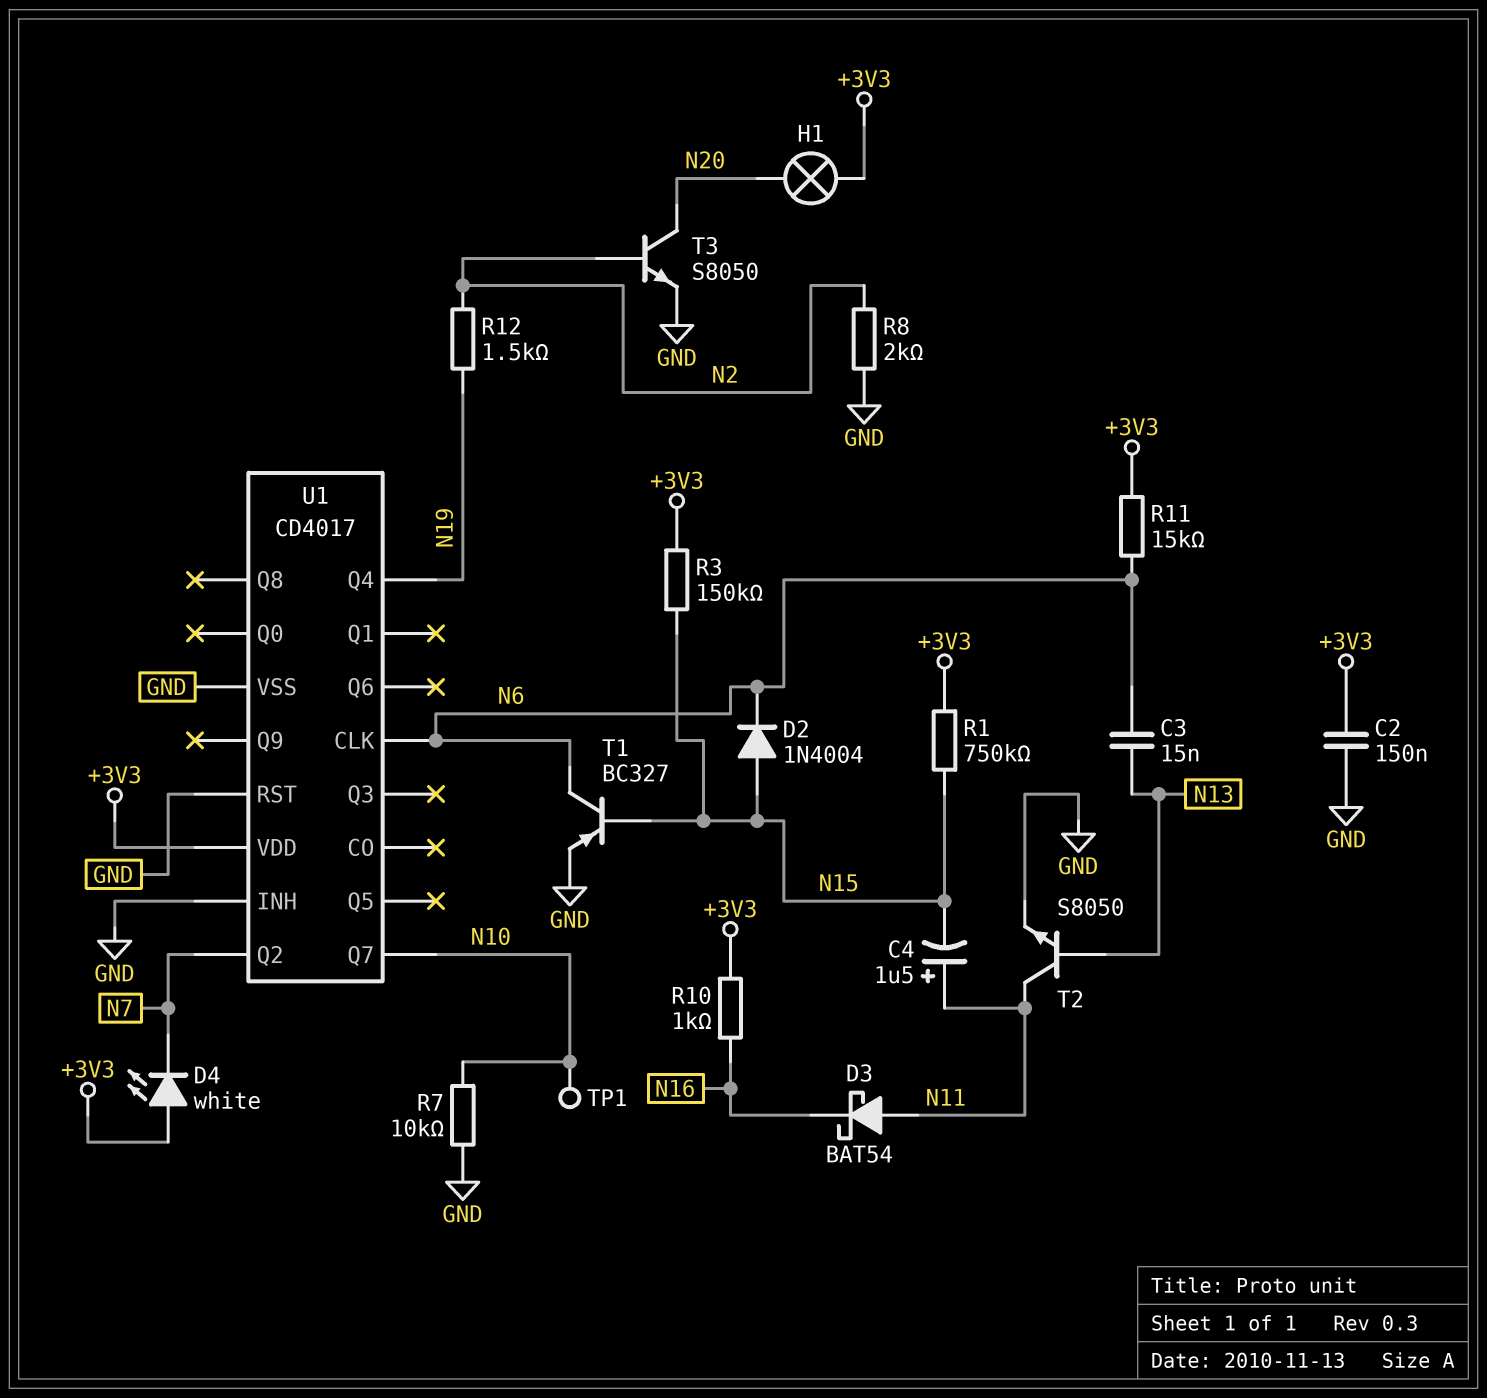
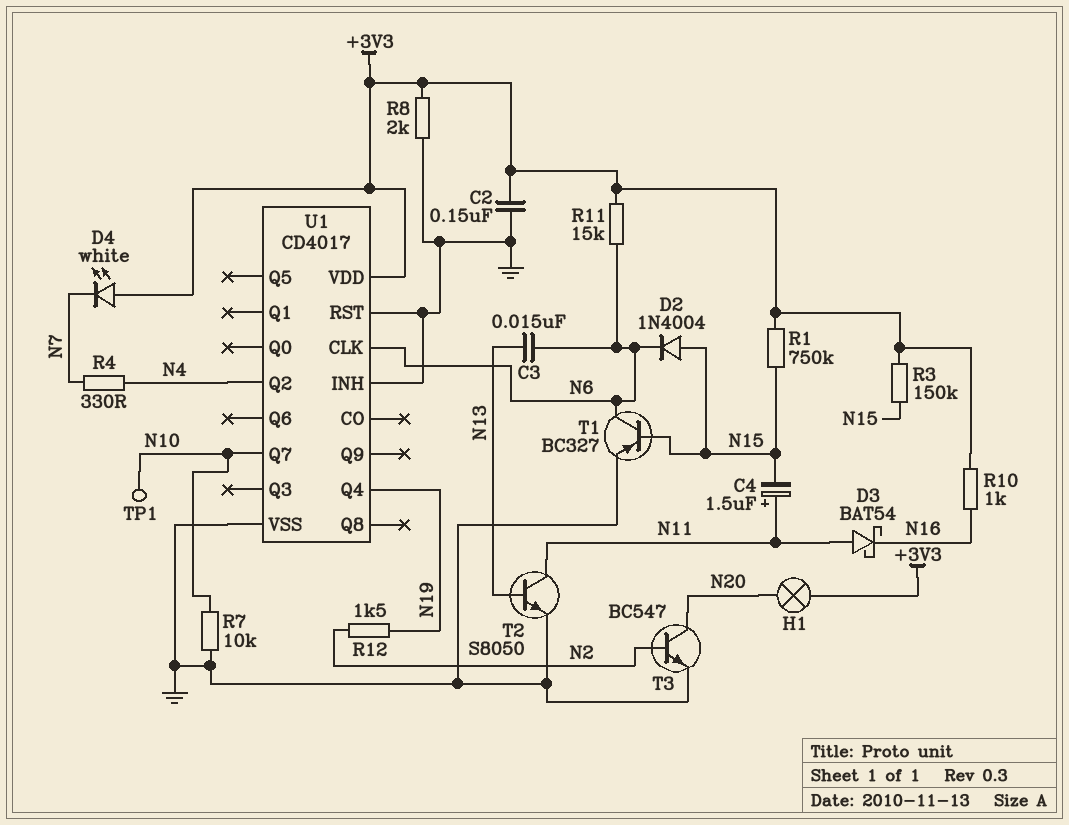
R4: none -> 330 (N4, N7)
R8: 2k (GND, N2) -> 2k (+3V3, GND)
T3: NPN S8050 (B N2, C N20, E GND) -> NPN BC547 (B N2, C N20, E GND)
U1 pin Q2: N7 -> N4

